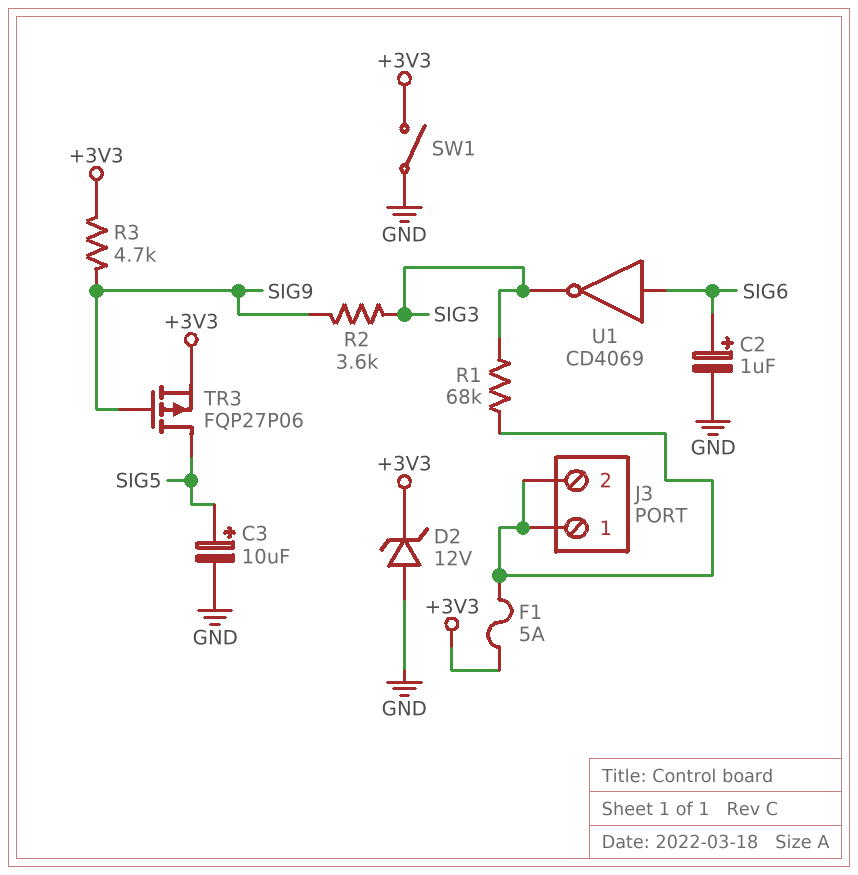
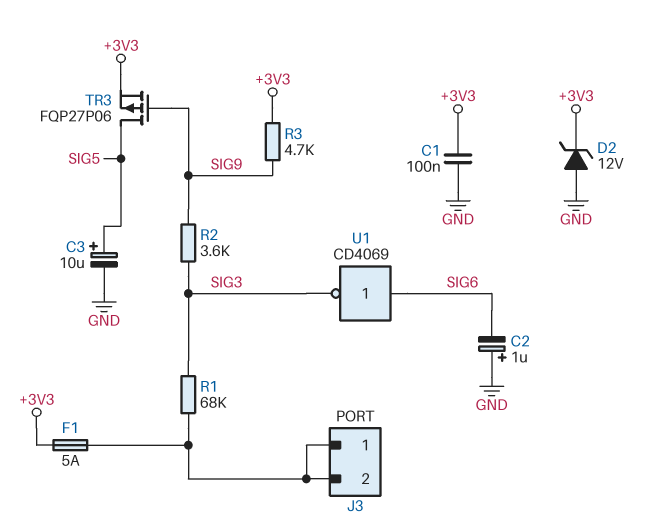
C1: none -> 100nF (+3V3, GND)
C2: 1uF (plus SIG6, minus GND) -> 1uF (plus GND, minus SIG6)
SW1: switch (+3V3, GND) -> none

